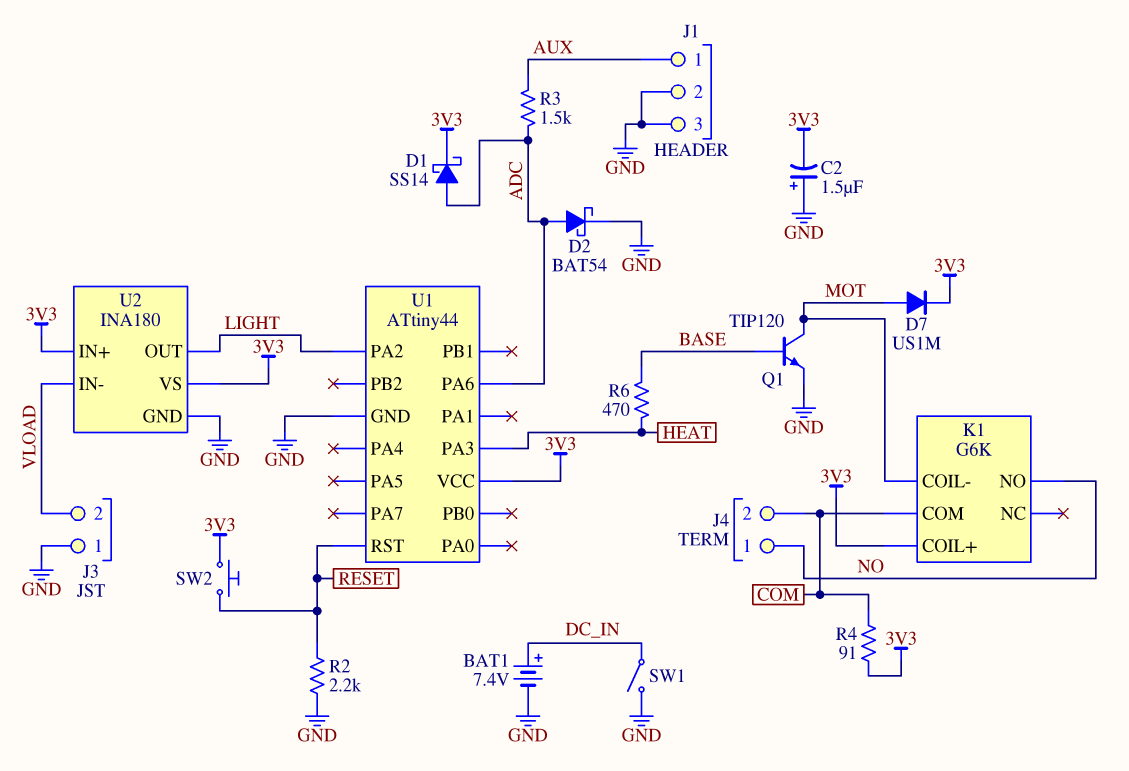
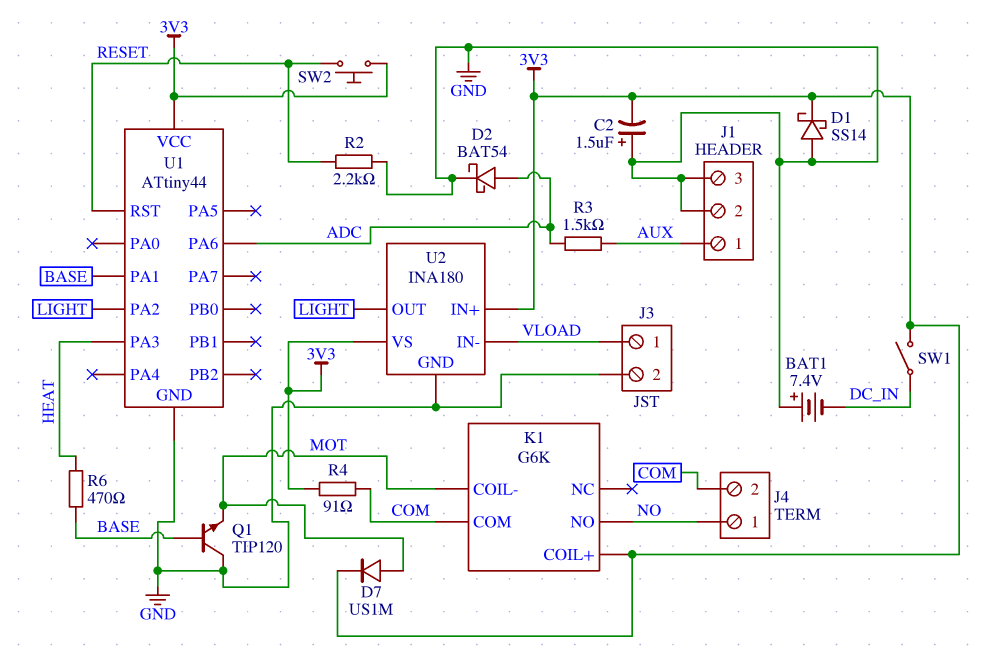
BAT1: 7.4V (plus DC_IN, minus GND) -> 7.4V (plus GND, minus DC_IN)
D1: schottky SS14 (A ADC, K 3V3) -> schottky SS14 (A GND, K 3V3)
J3 pin 1: GND -> VLOAD
J3 pin 2: VLOAD -> GND
Q1: NPN TIP120 (B BASE, C MOT, E GND) -> NPN TIP120 (B BASE, C GND, E MOT)
SW1: switch (DC_IN, GND) -> switch (3V3, DC_IN)
U1 pin PA1: none -> BASE

